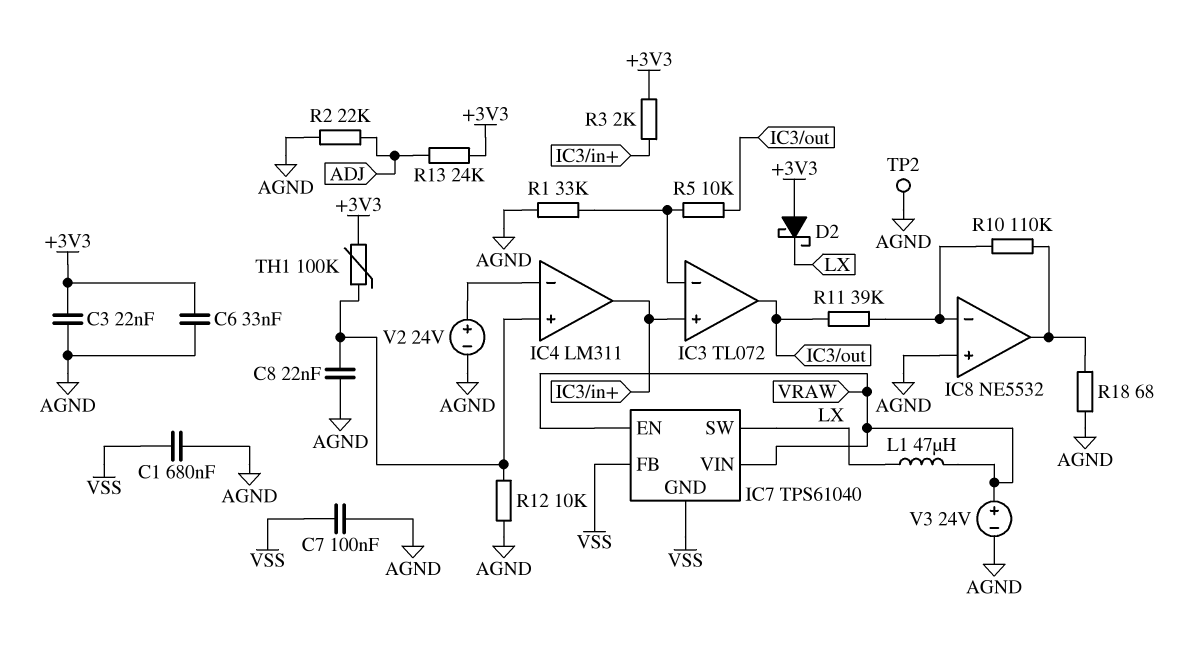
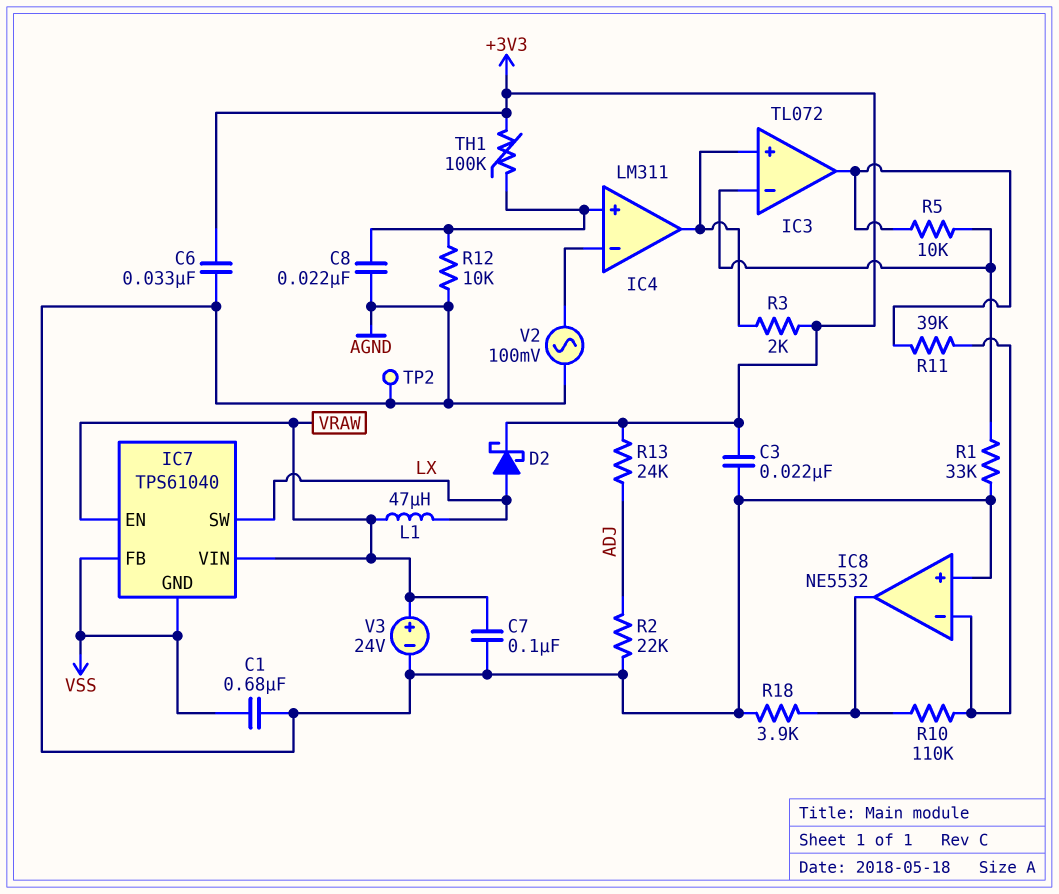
C7: 100nF (AGND, VSS) -> 100nF (AGND, VRAW)
D2: schottky (A +3V3, K LX) -> schottky (A LX, K +3V3)
R18: 68 (AGND, IC8/out) -> 3.9k (AGND, IC8/out)
V2: 24V (plus IC4/in-, minus AGND) -> AC 100mV (AGND, IC4/in-)

